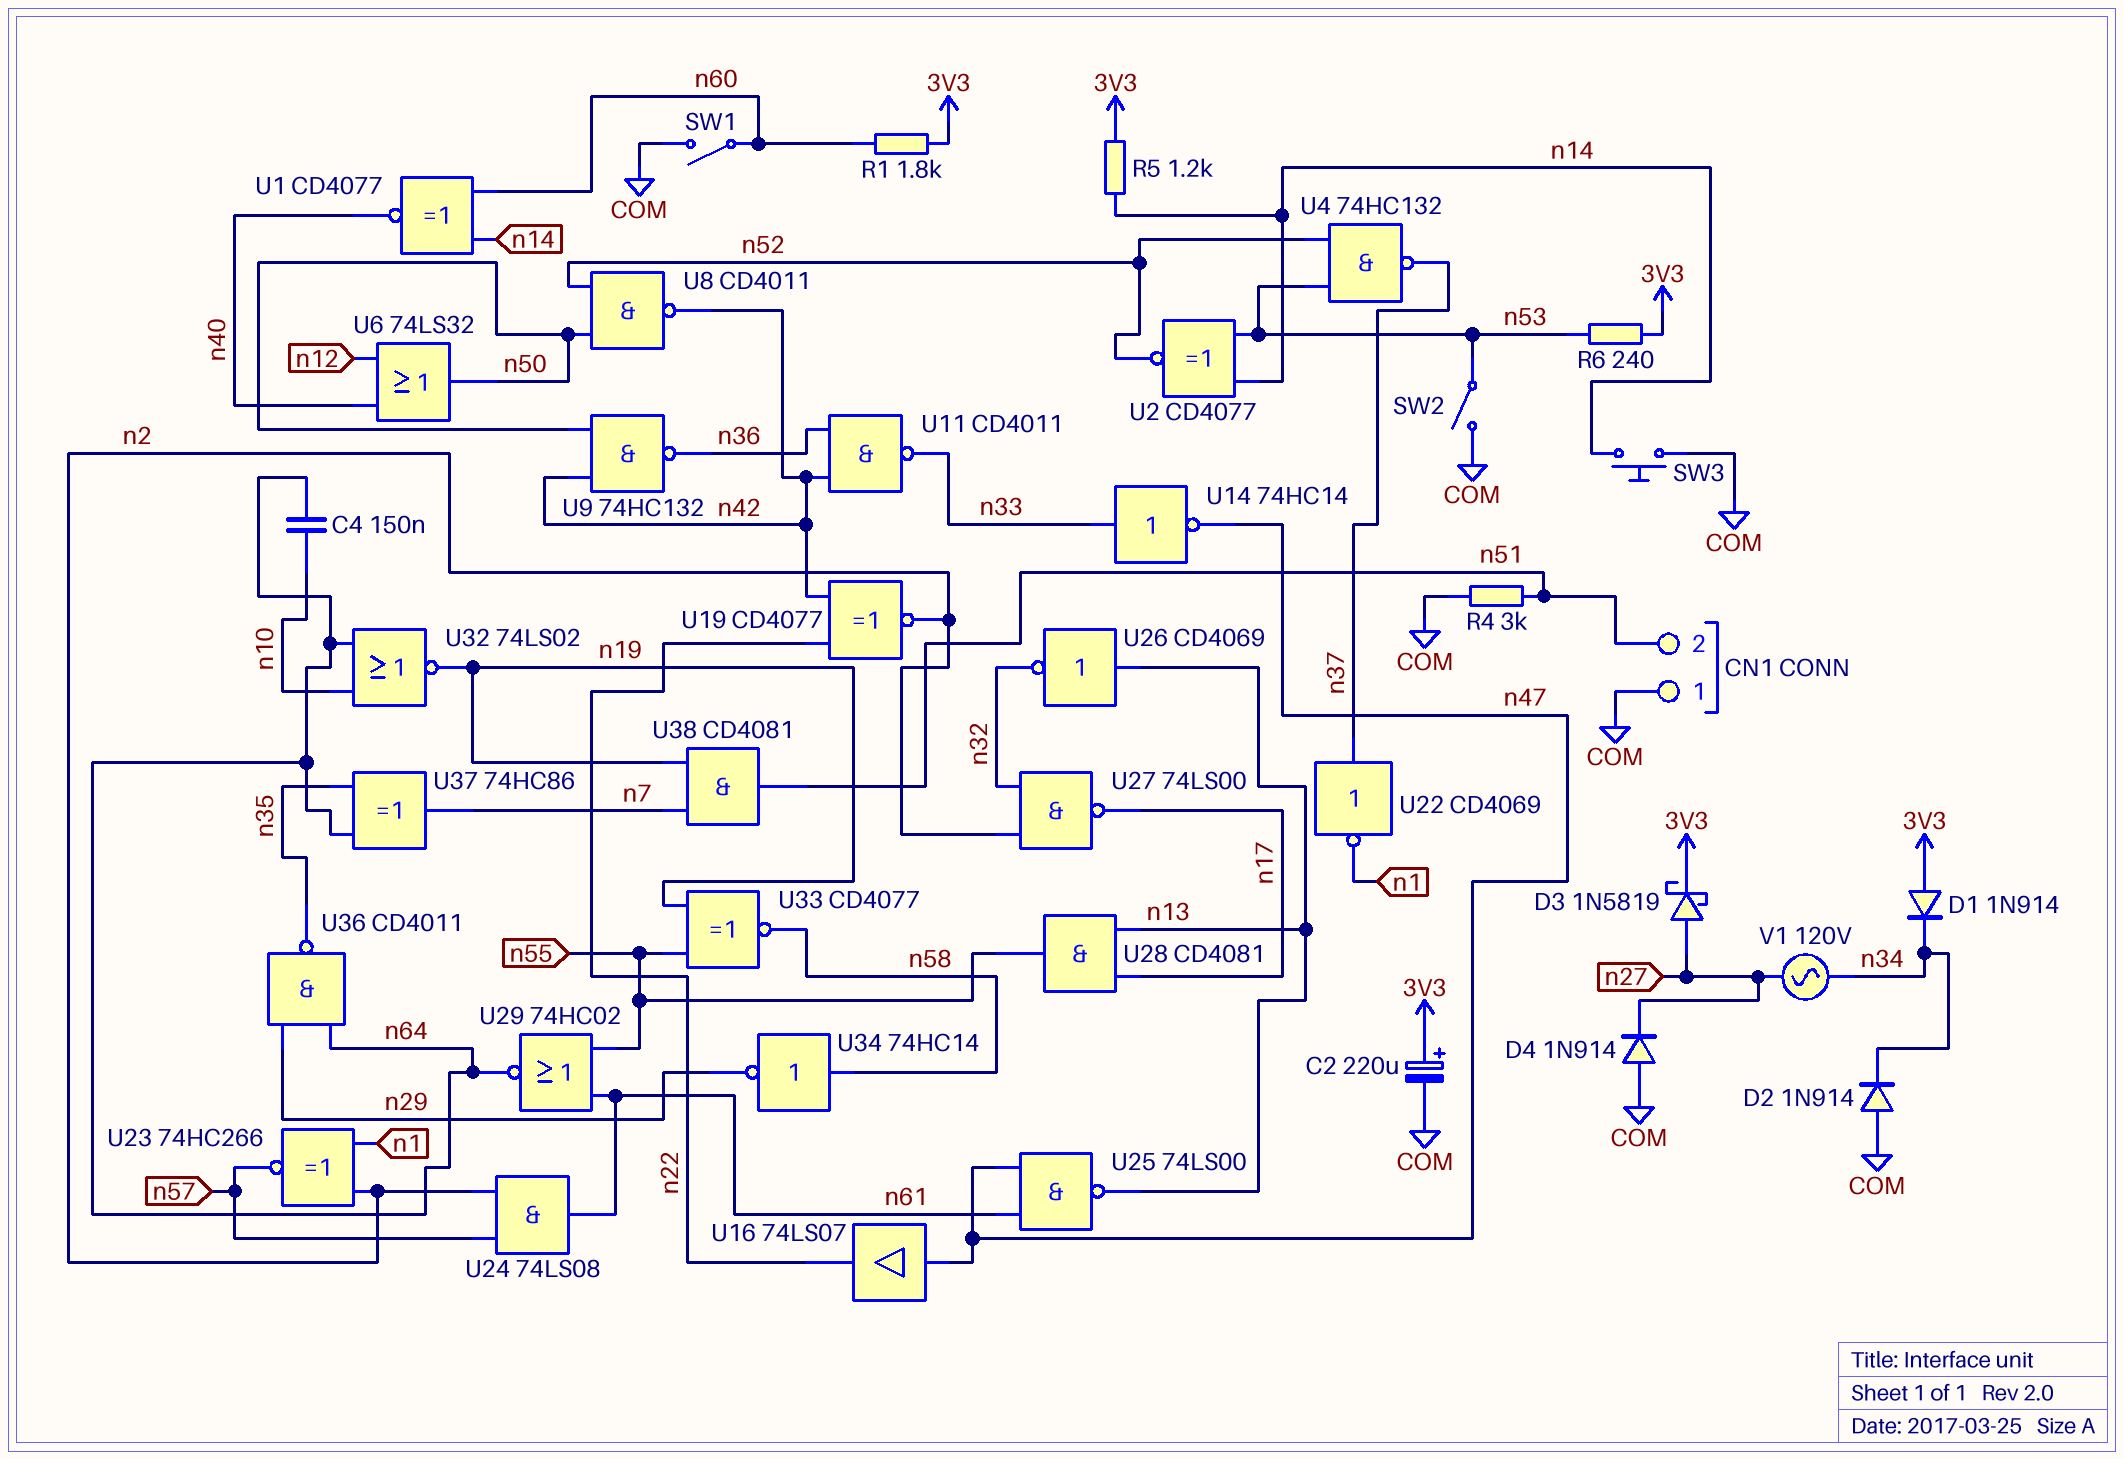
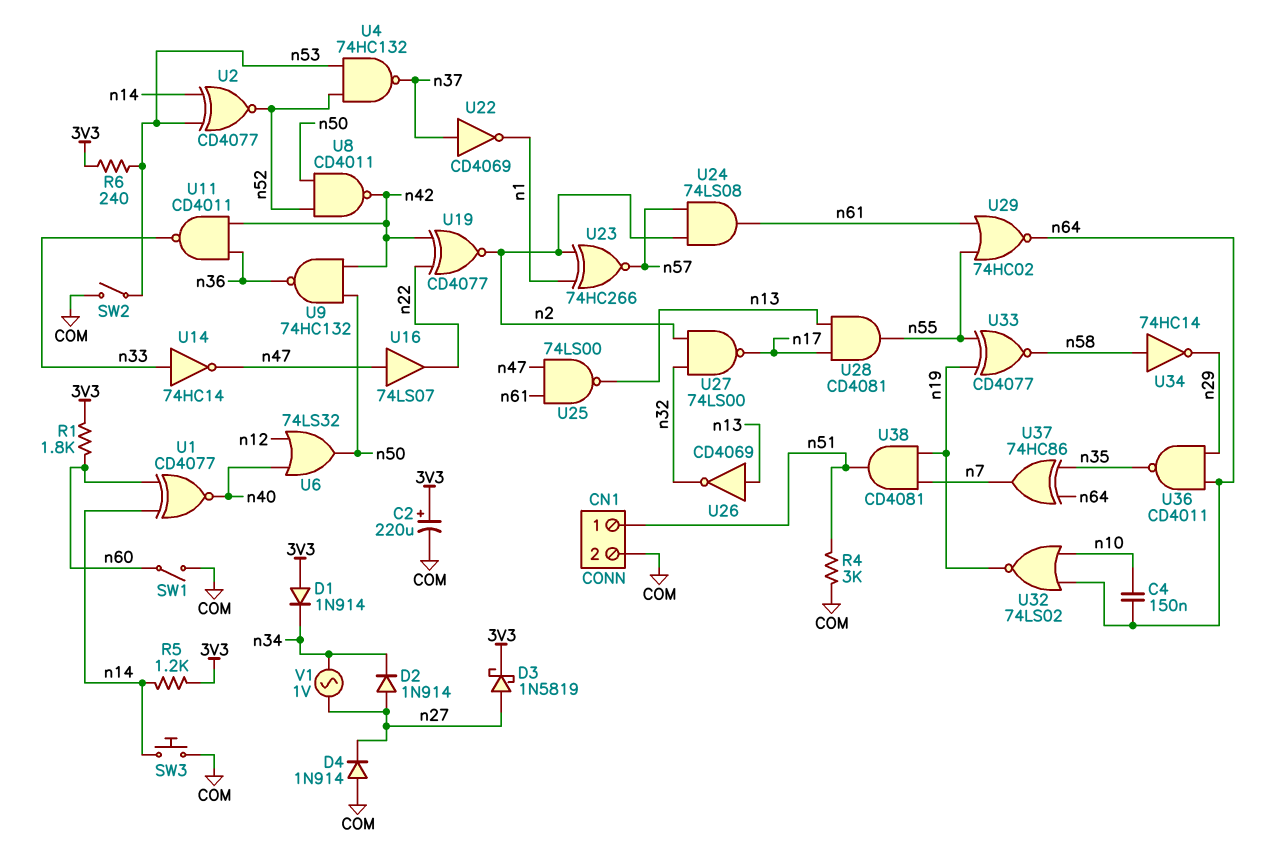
CN1 pin 1: COM -> n51
CN1 pin 2: n51 -> COM
D2: diode 1N914 (A COM, K n34) -> diode 1N914 (A n27, K n34)
V1: AC 120V (n27, n34) -> AC 1V (n27, n34)

